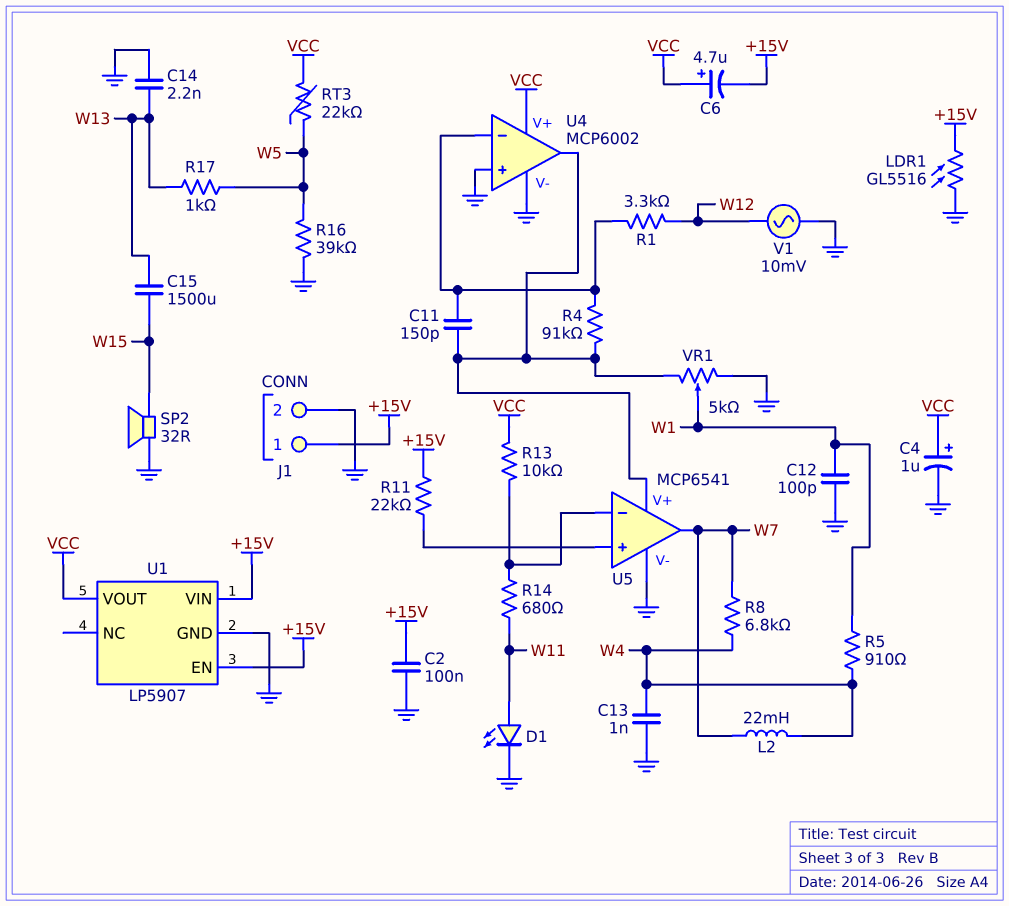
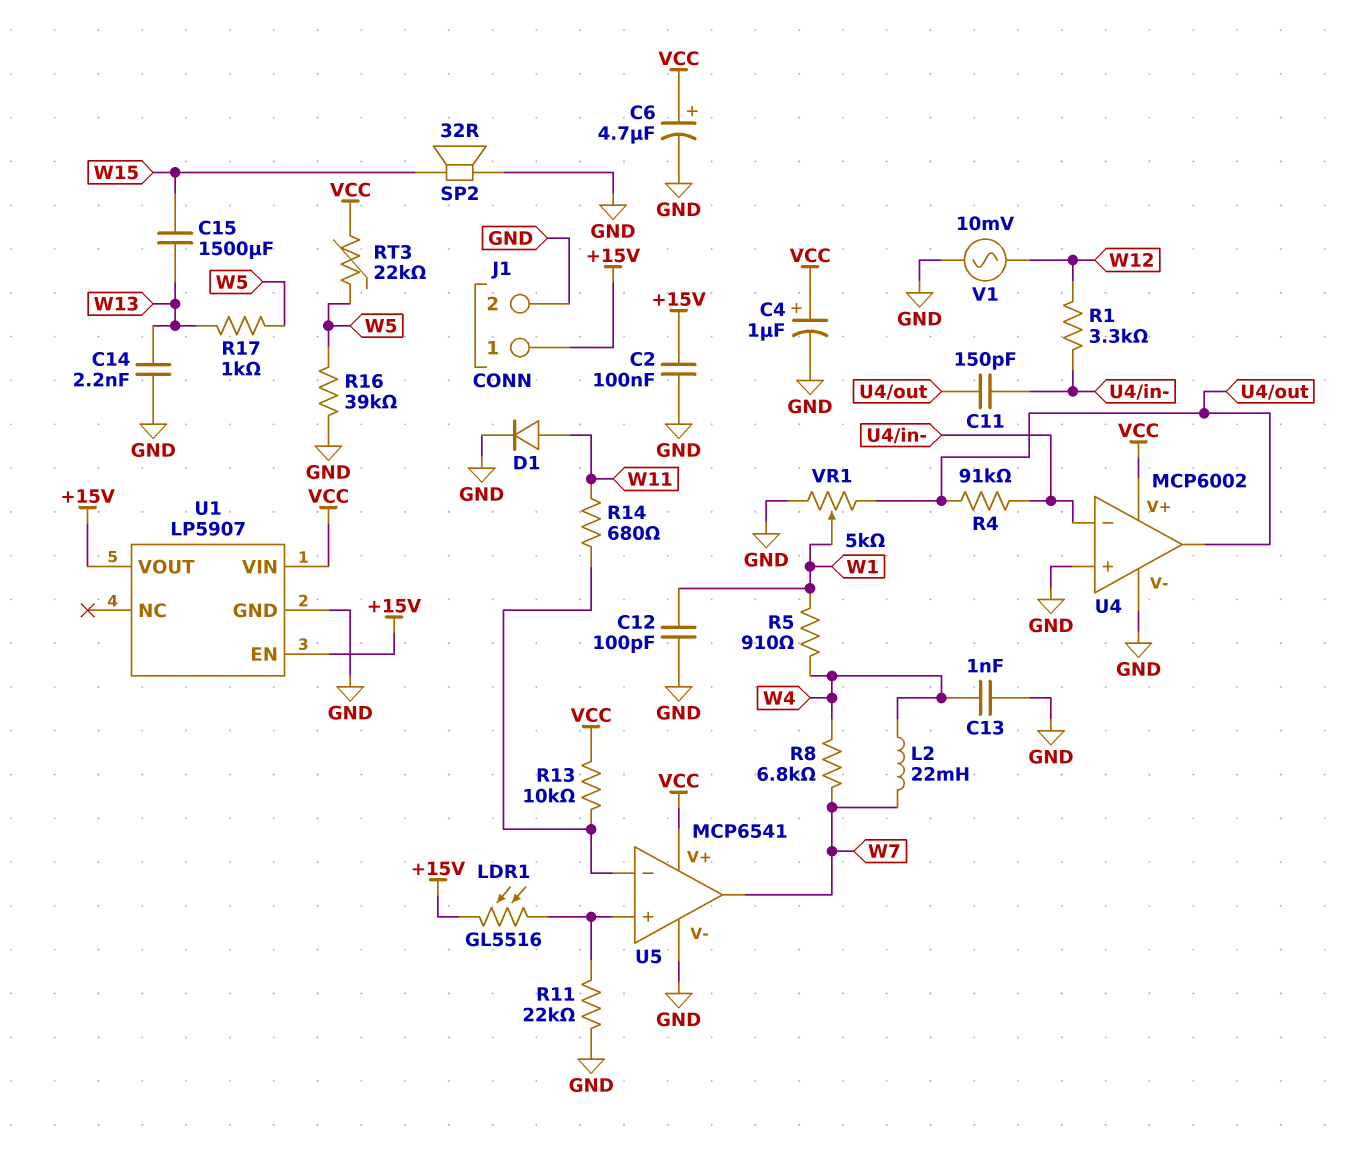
C6: 4.7uF (plus VCC, minus +15V) -> 4.7uF (plus VCC, minus GND)
D1: LED (A W11, K GND) -> diode (A W11, K GND)
LDR1: GL5516 (+15V, GND) -> GL5516 (+15V, U5/in+)
R11: 22k (+15V, U5/in+) -> 22k (GND, U5/in+)
U1 pin VIN: +15V -> VCC
U1 pin VOUT: VCC -> +15V
U5 pin V+: U4/out -> VCC

